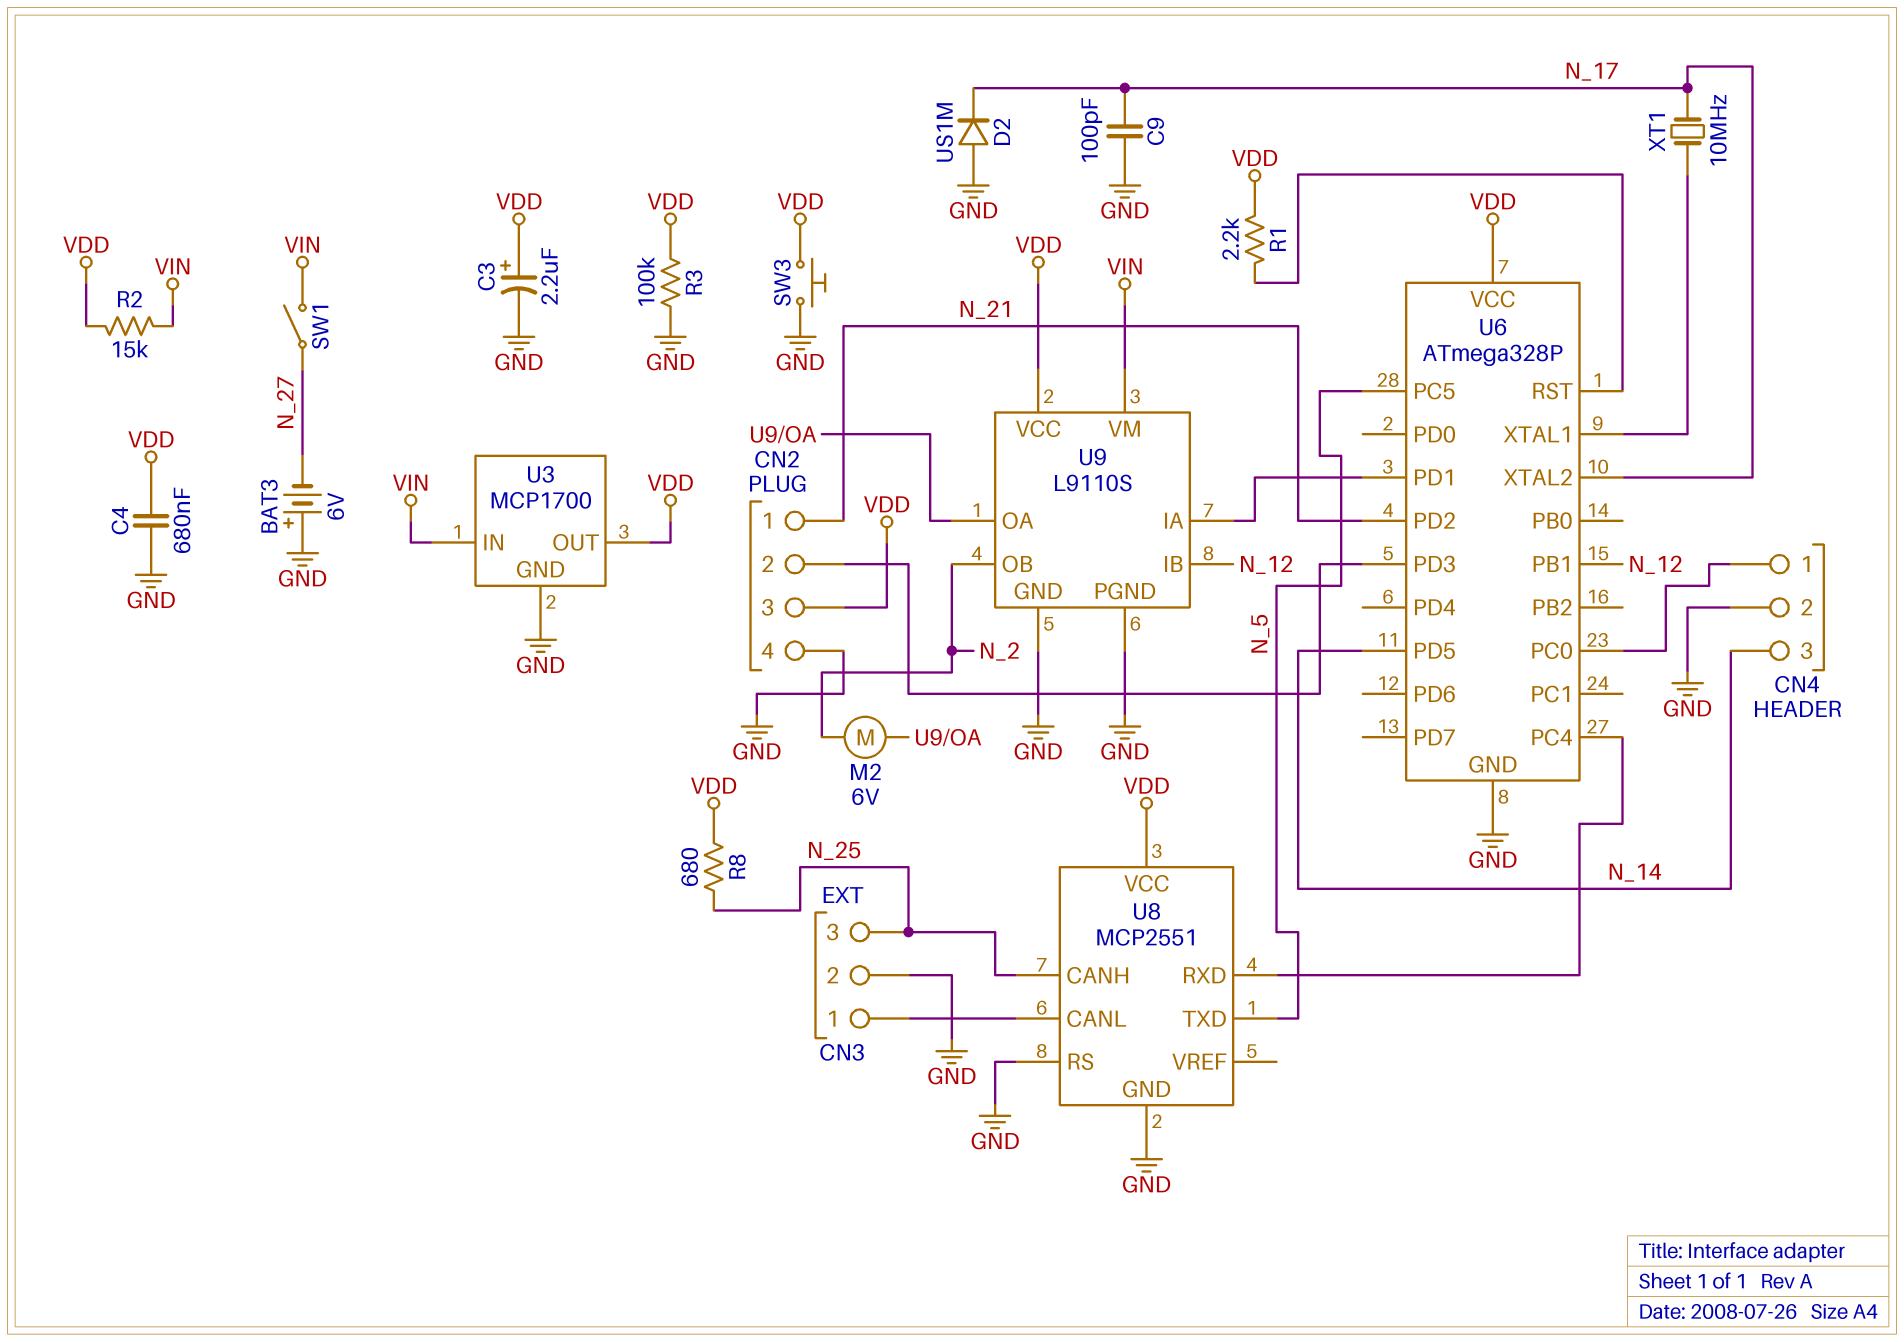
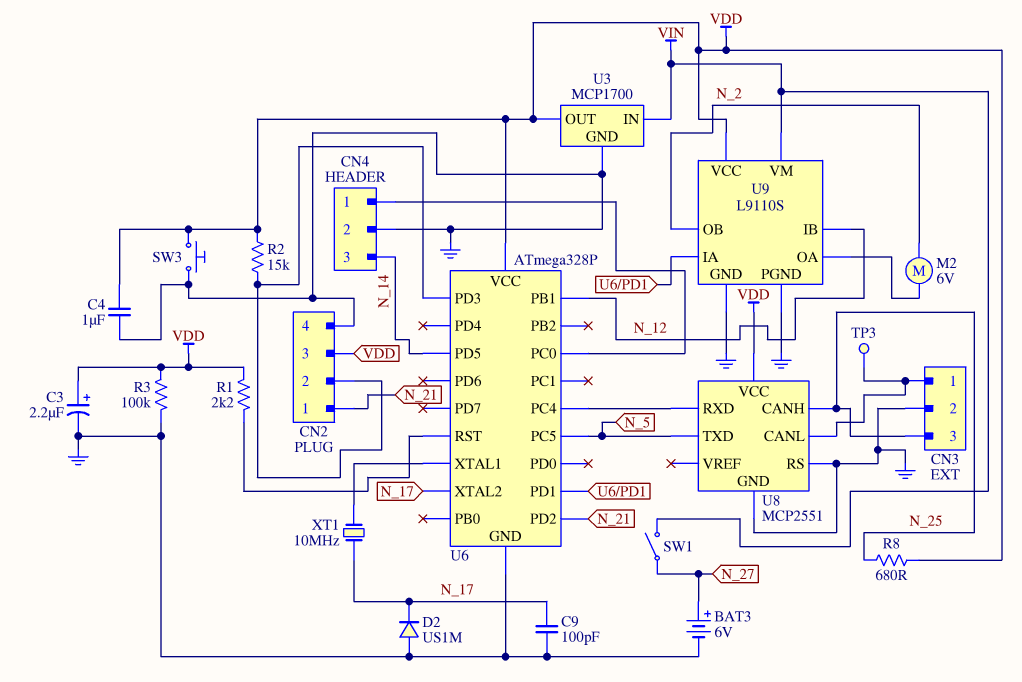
BAT3: 6V (plus GND, minus N_27) -> 6V (plus N_27, minus GND)
C4: 680nF (GND, VDD) -> 1uF (GND, VDD)
R2: 15k (VDD, VIN) -> 15k (CN2/2, VDD)
TP3: none -> test point (CN3/1)

